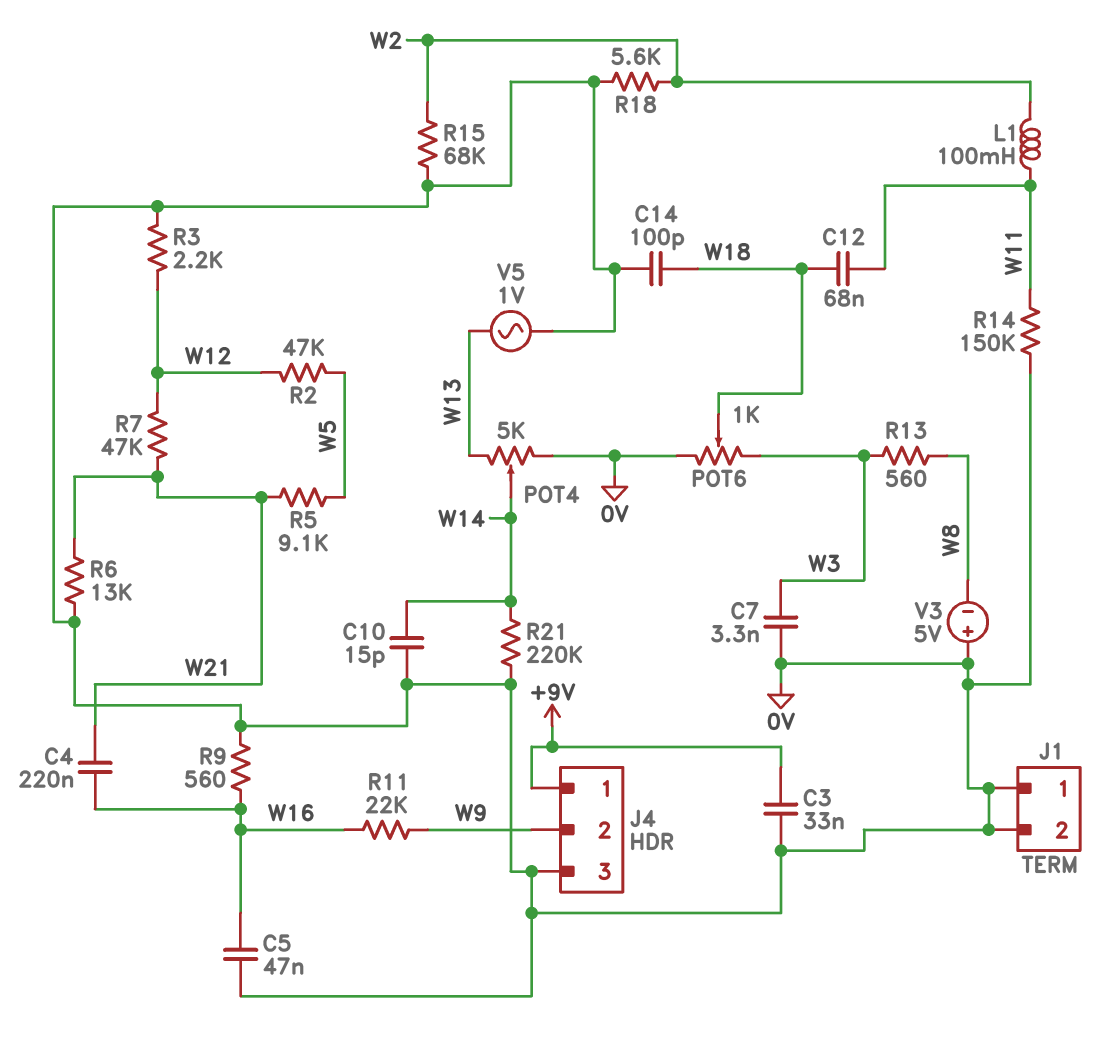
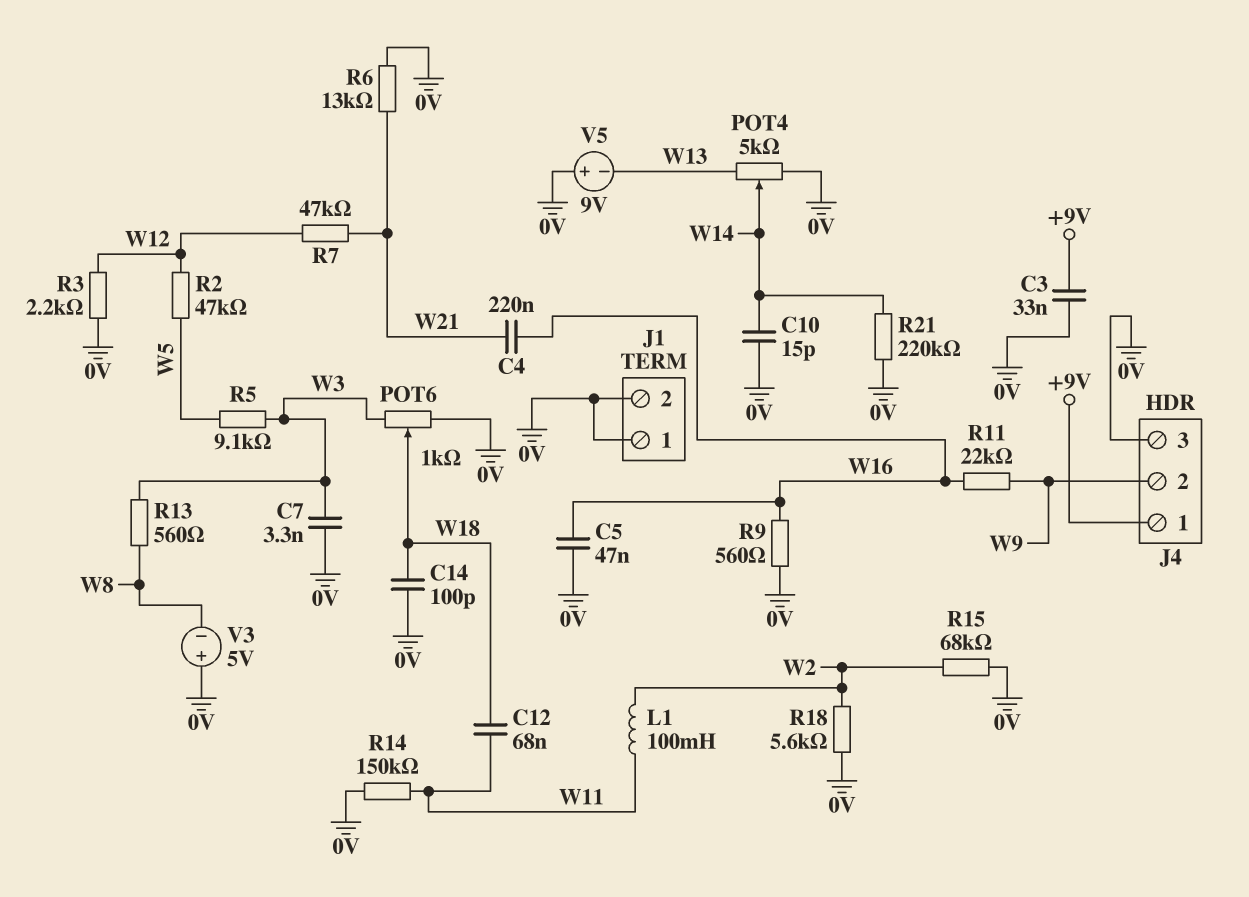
R5: 9.1k (W5, W21) -> 9.1k (W3, W5)
V5: AC 1V (0V, W13) -> 9V (plus 0V, minus W13)

